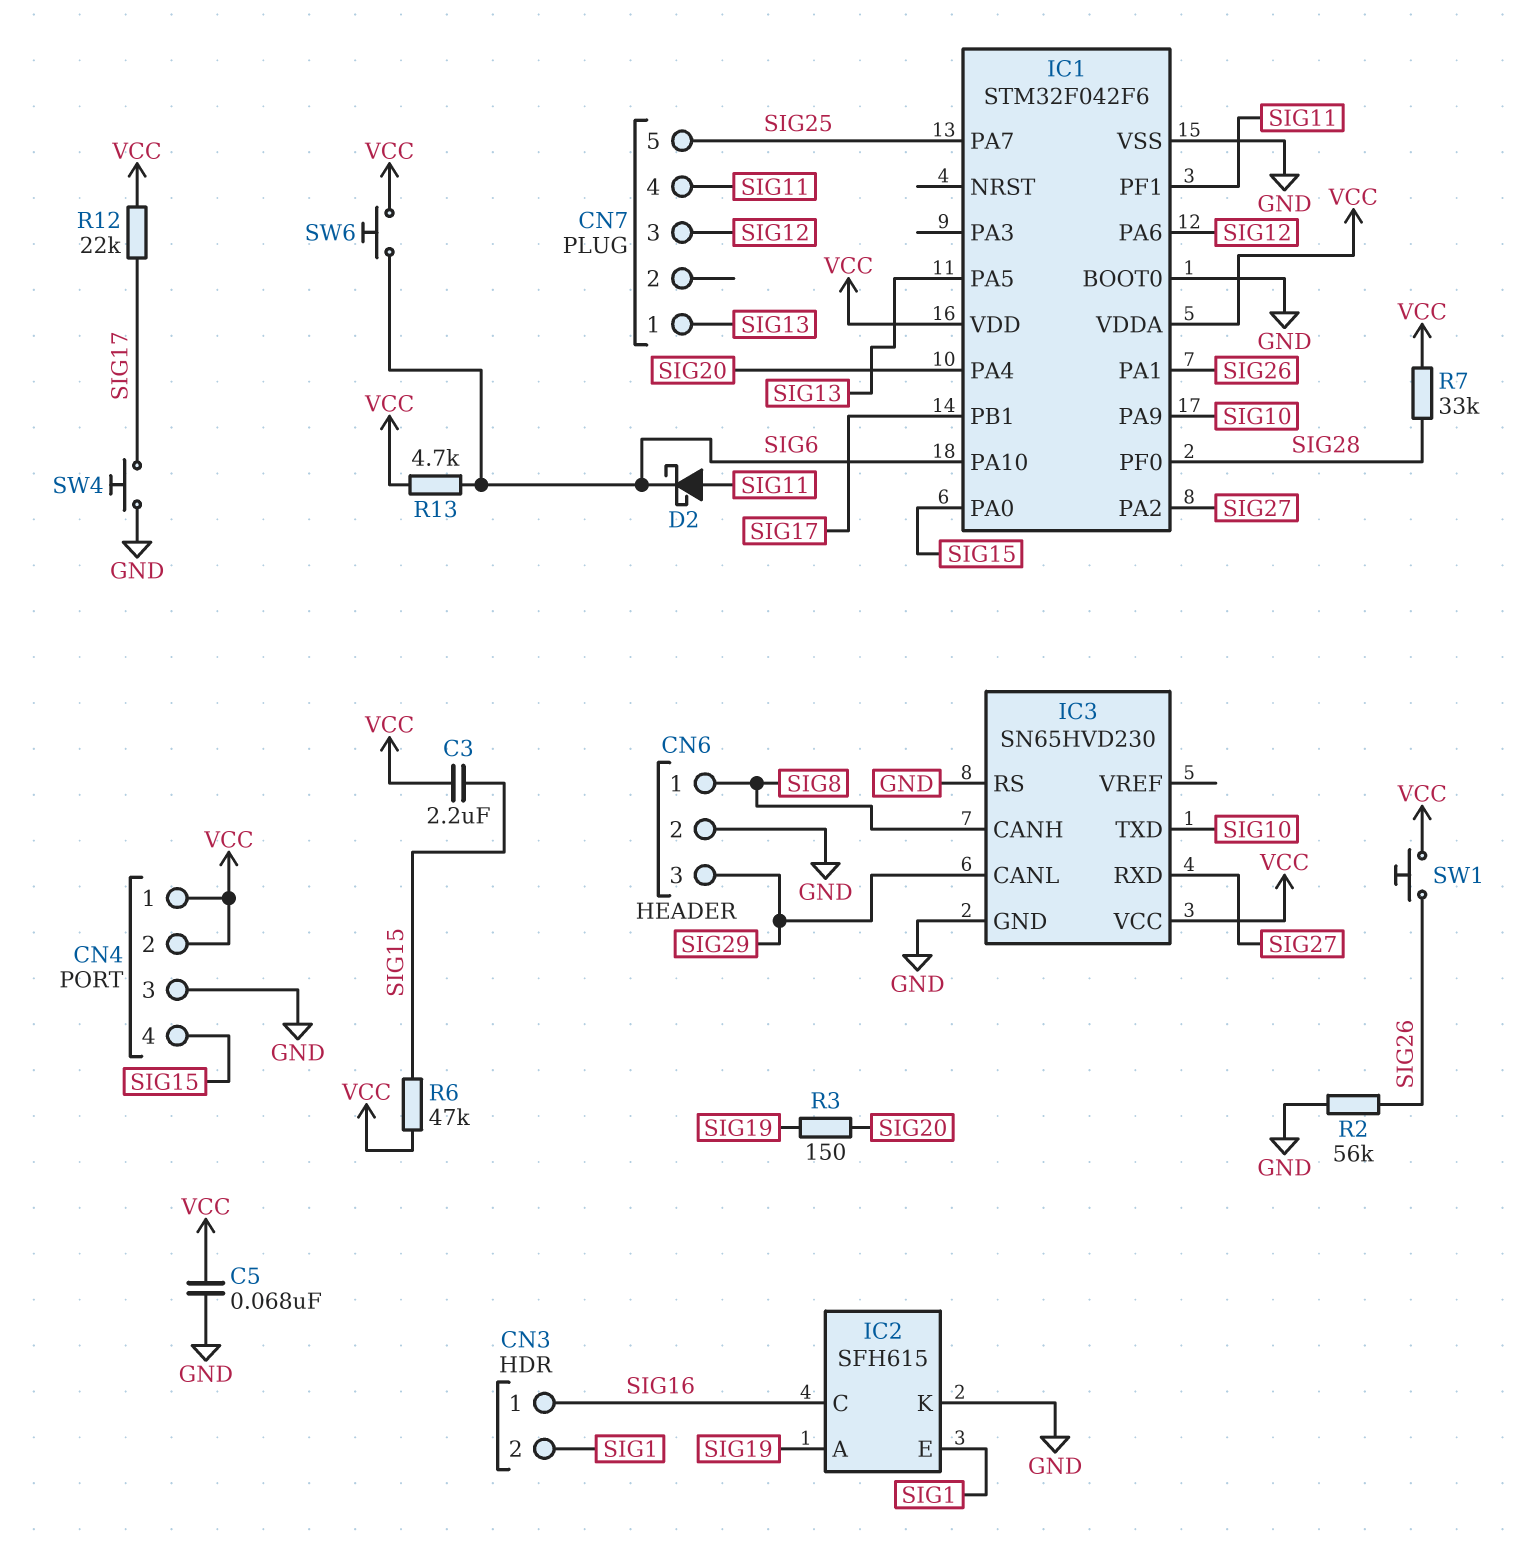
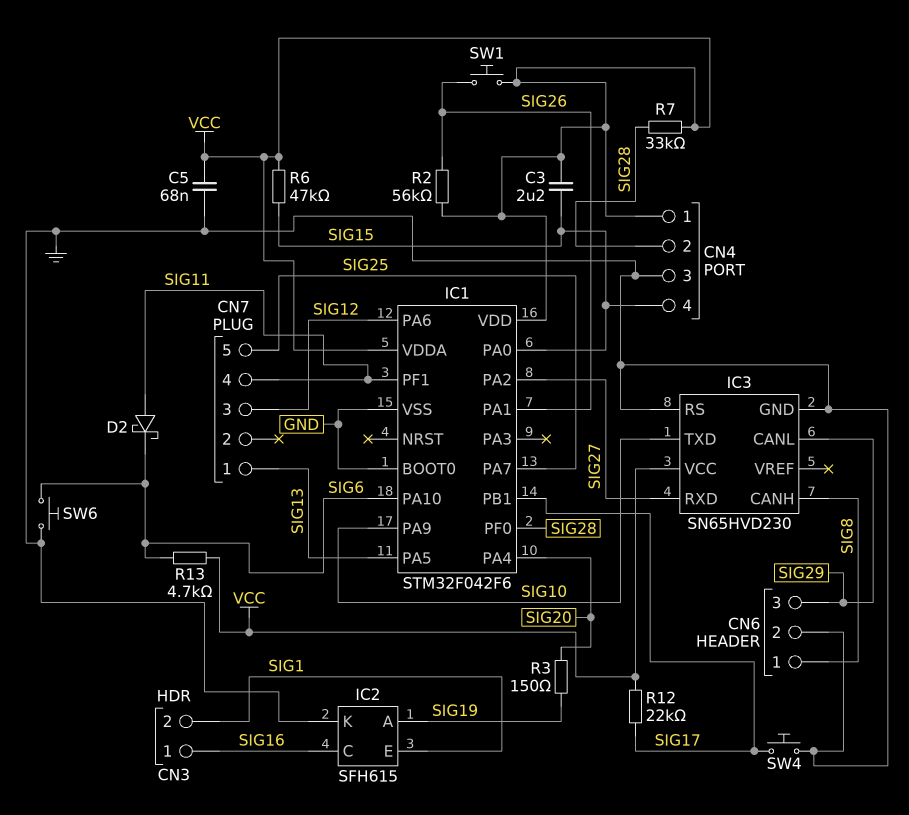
CN4 pin 2: VCC -> SIG28
R2: 56k (GND, SIG26) -> 56k (SIG26, VCC)
SW6: button (SIG6, VCC) -> button (GND, SIG6)

